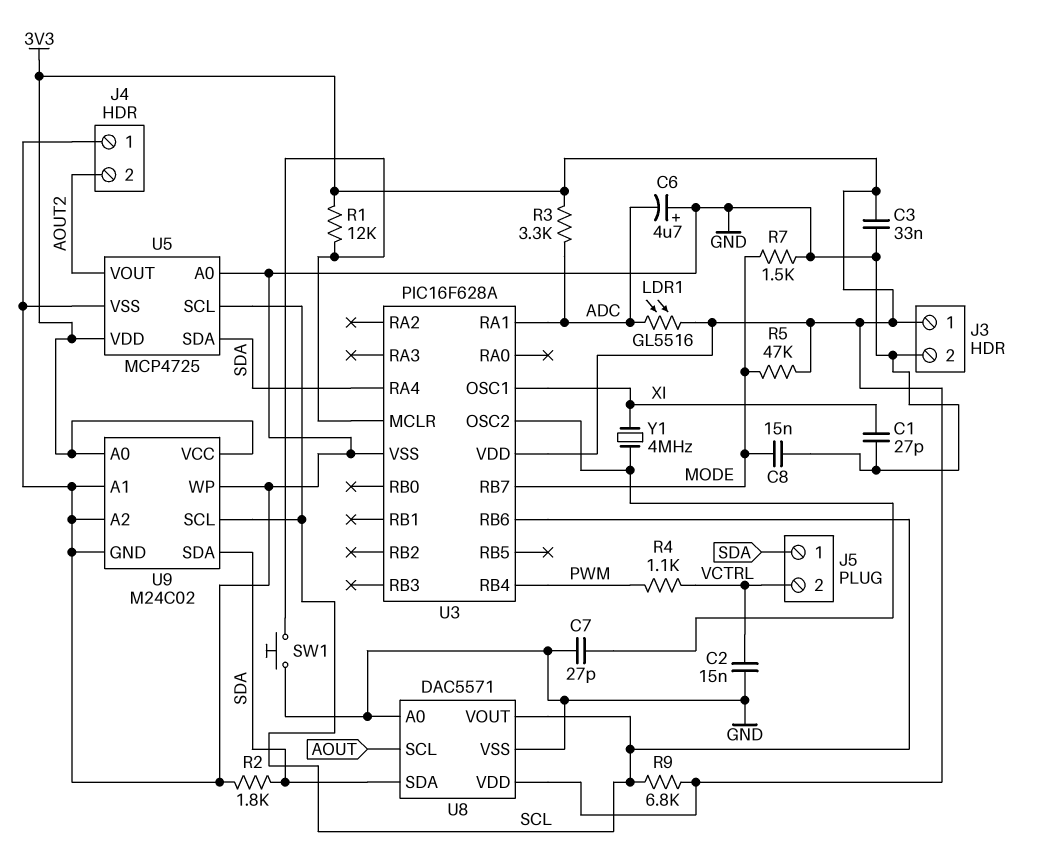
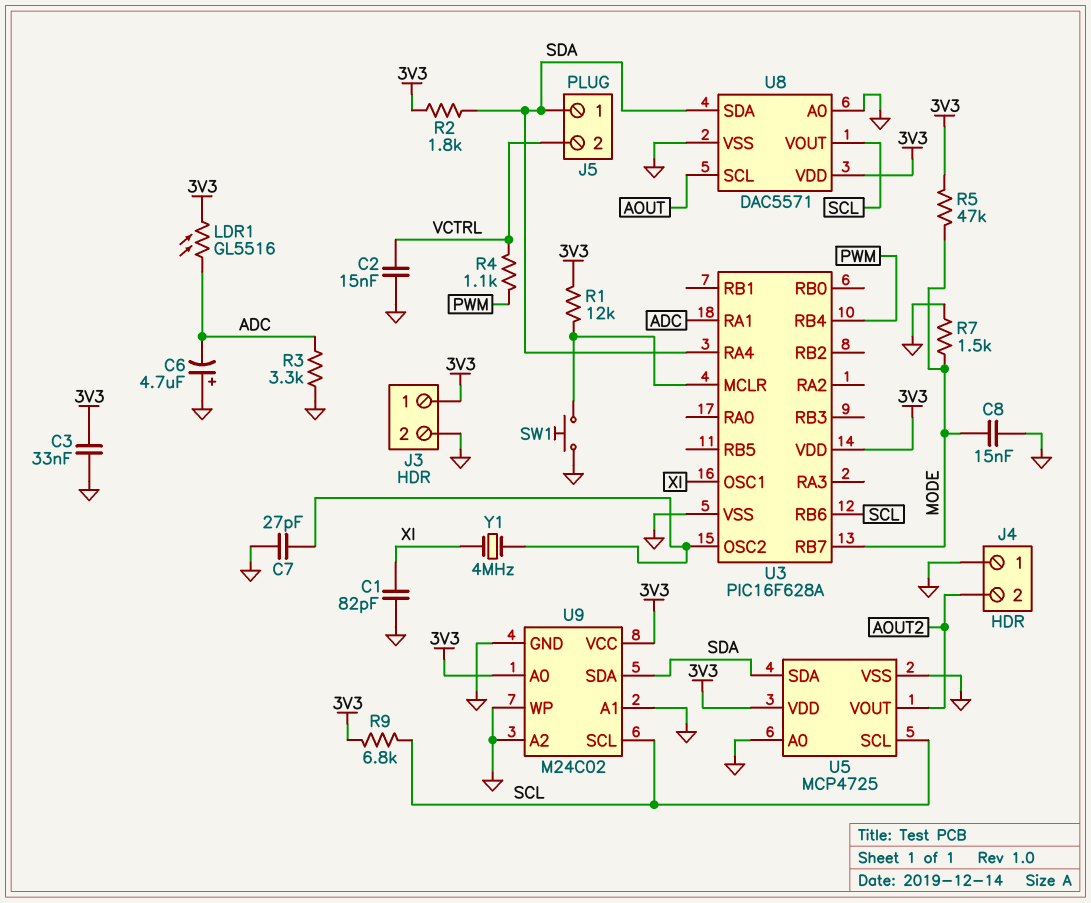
C1: 27pF (GND, XI) -> 82pF (GND, XI)
R2: 1.8k (GND, SDA) -> 1.8k (3V3, SDA)
R3: 3.3k (3V3, ADC) -> 3.3k (ADC, GND)

